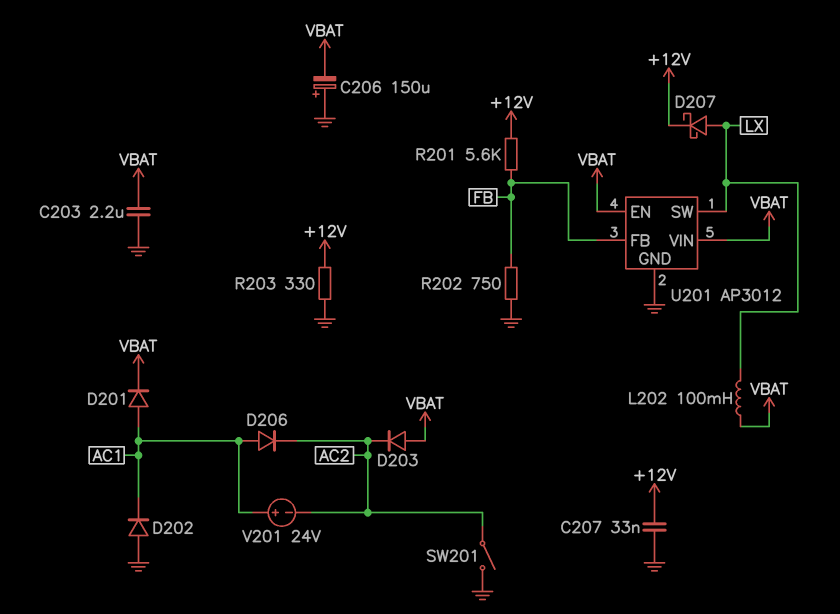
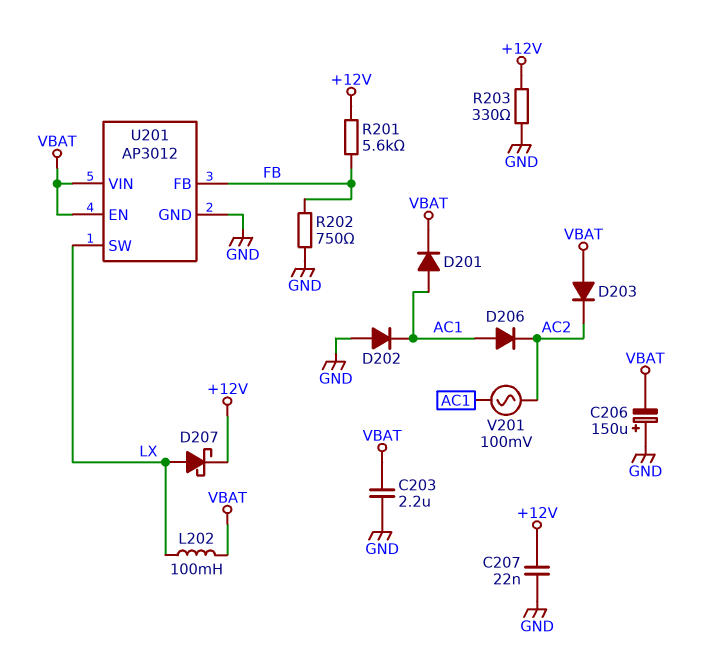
C207: 33nF (+12V, GND) -> 22nF (+12V, GND)
SW201: switch (AC2, GND) -> none
V201: 24V (plus AC1, minus AC2) -> AC 100mV (AC1, AC2)

